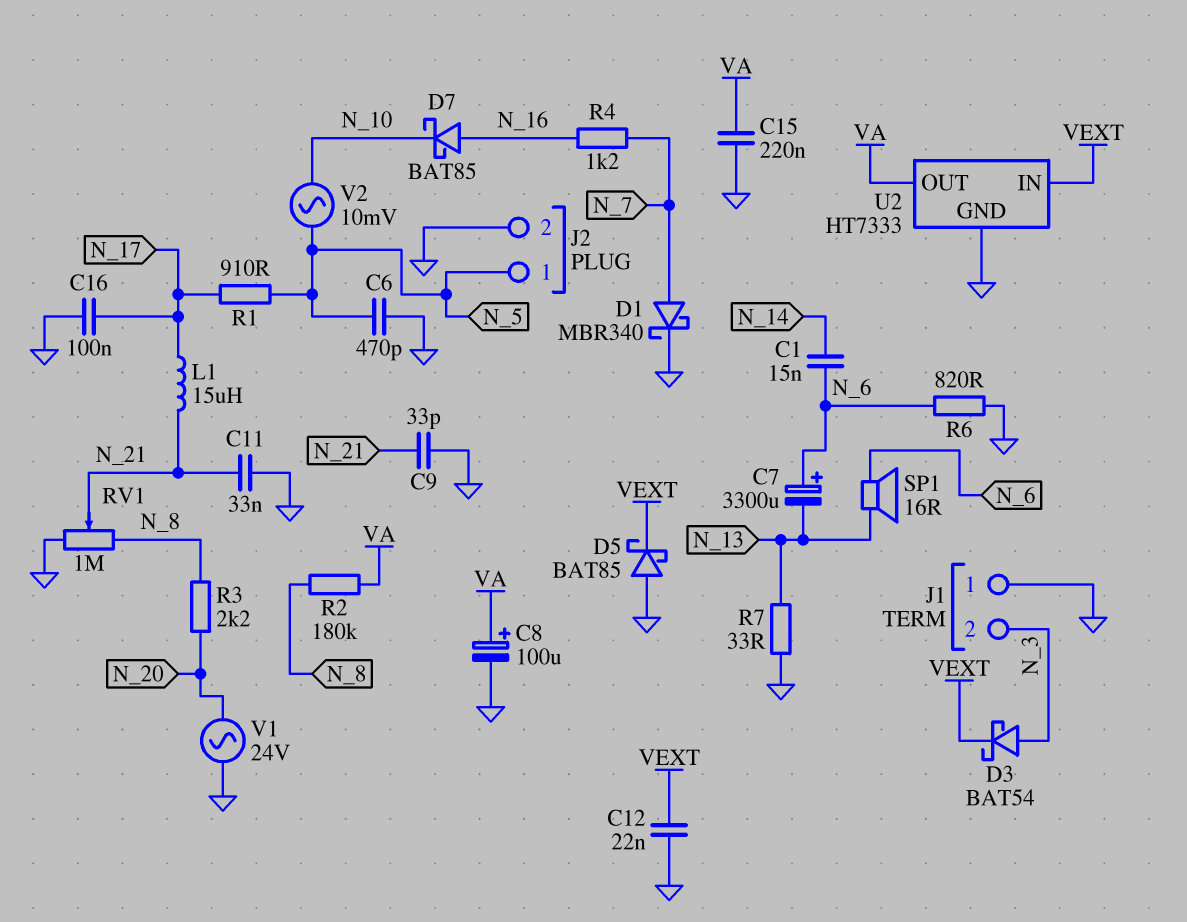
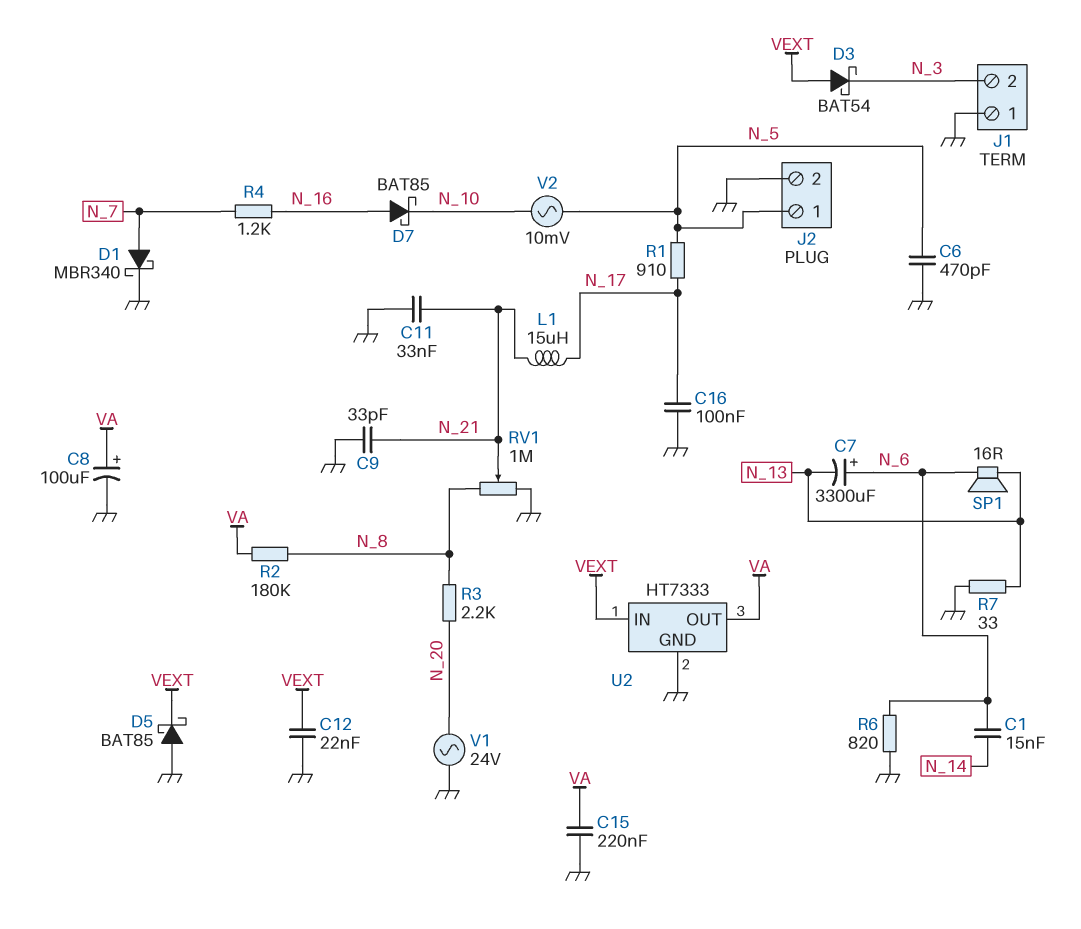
D3: schottky BAT54 (A N_3, K VEXT) -> schottky BAT54 (A VEXT, K N_3)

